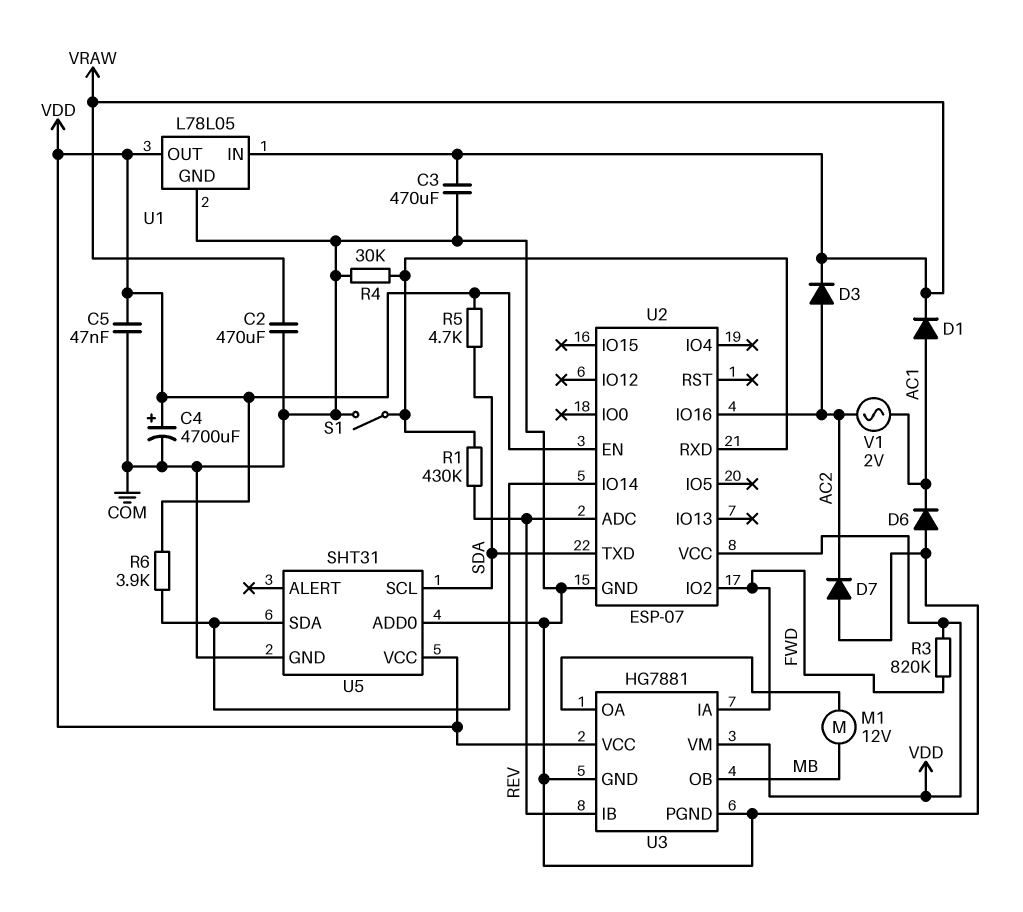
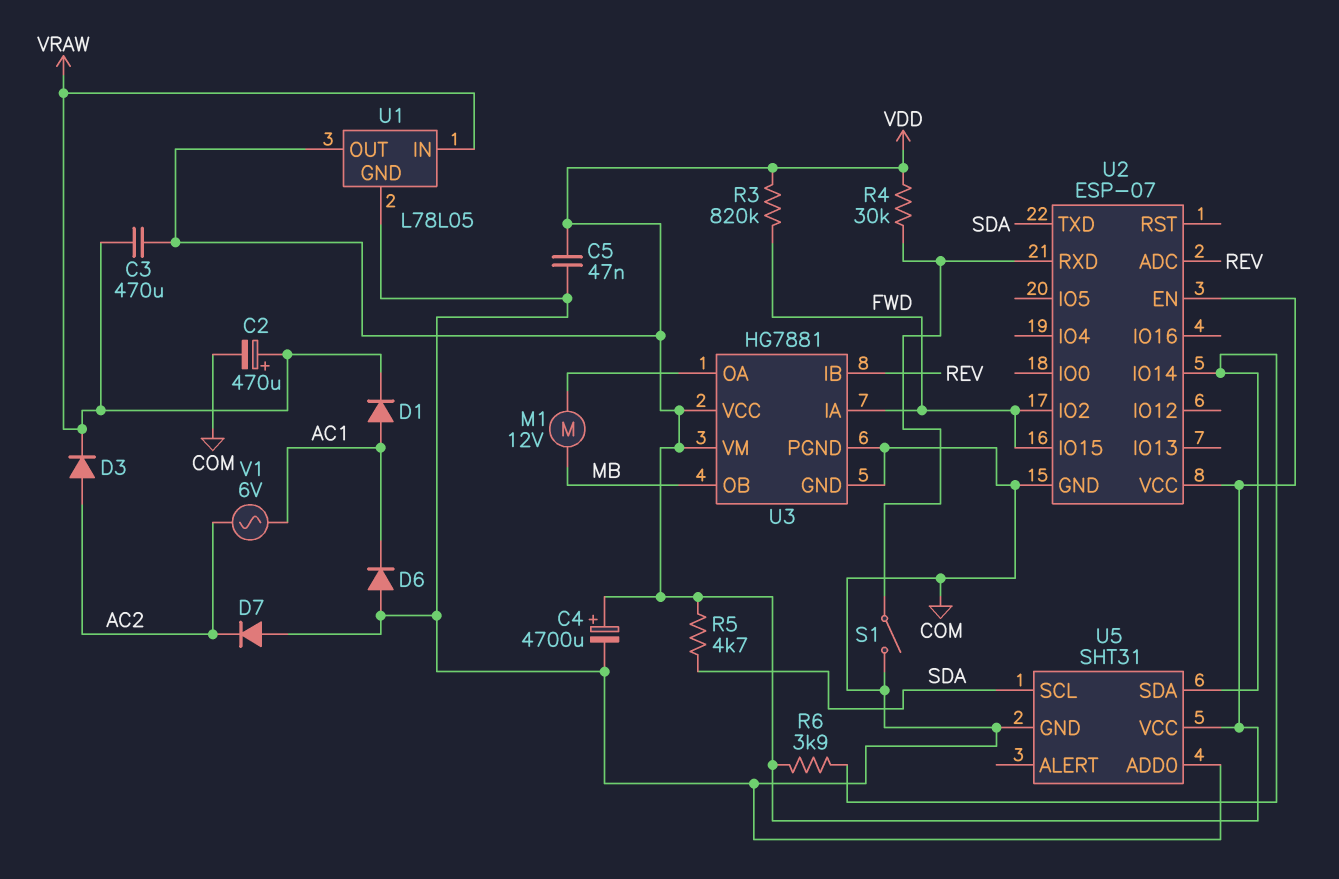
C2: 470uF (COM, VRAW) -> 470uF (plus VRAW, minus COM)
C3: 470uF (COM, VRAW) -> 470uF (VDD, VRAW)
R1: 430k (REV, U2/RXD) -> none
R4: 30k (COM, U2/RXD) -> 30k (U2/RXD, VDD)
U2 pin IO15: none -> FWD
U2 pin IO16: AC2 -> none
V1: AC 2V (AC1, AC2) -> AC 6V (AC1, AC2)

